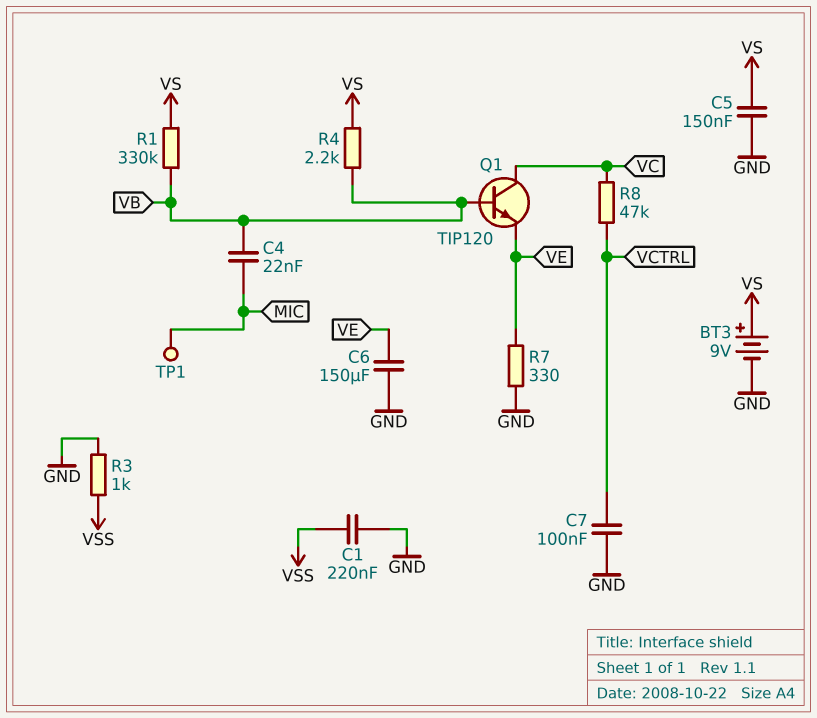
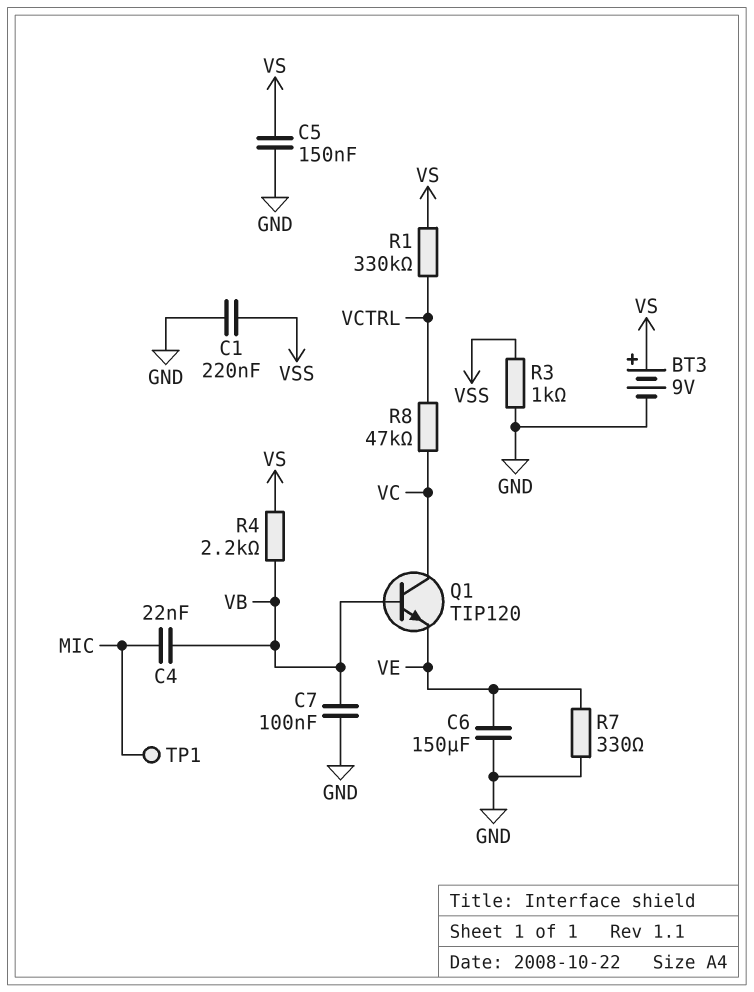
C7: 100nF (GND, VCTRL) -> 100nF (GND, VB)
R1: 330k (VB, VS) -> 330k (VCTRL, VS)

